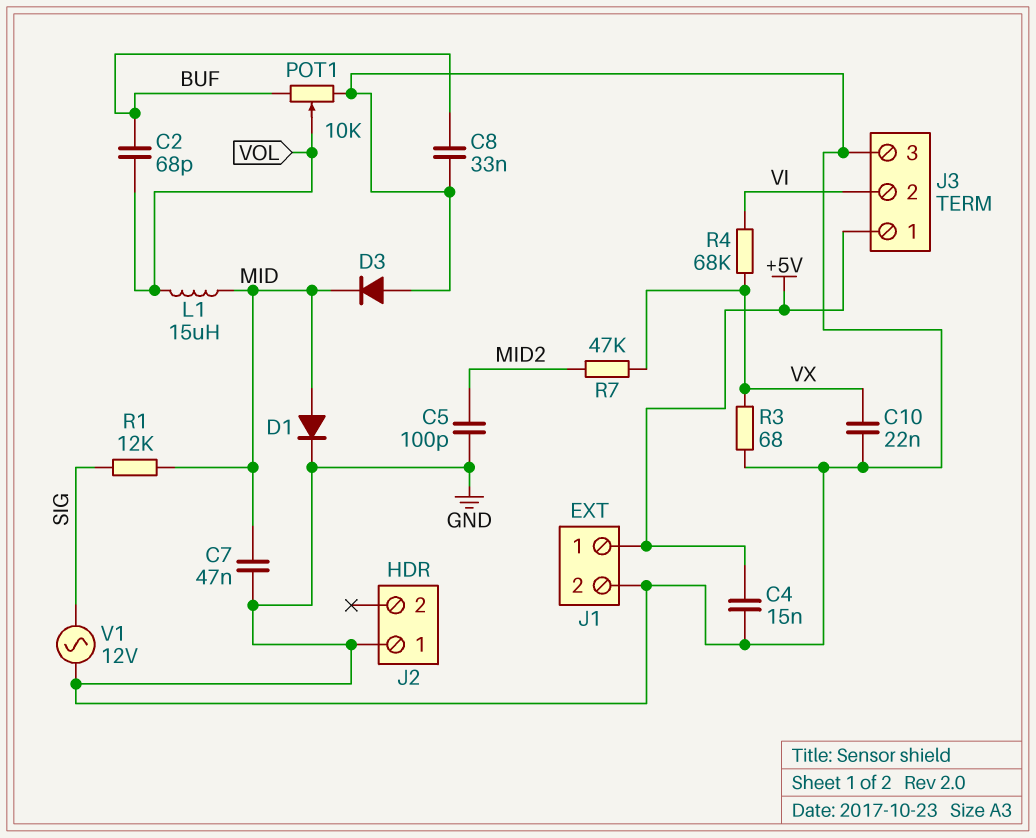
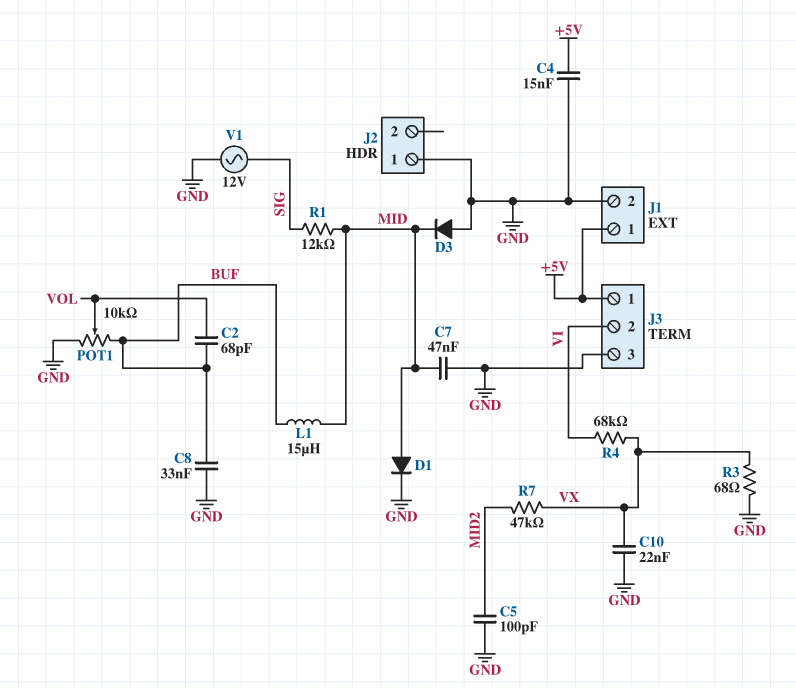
L1: 15uH (MID, VOL) -> 15uH (BUF, MID)

